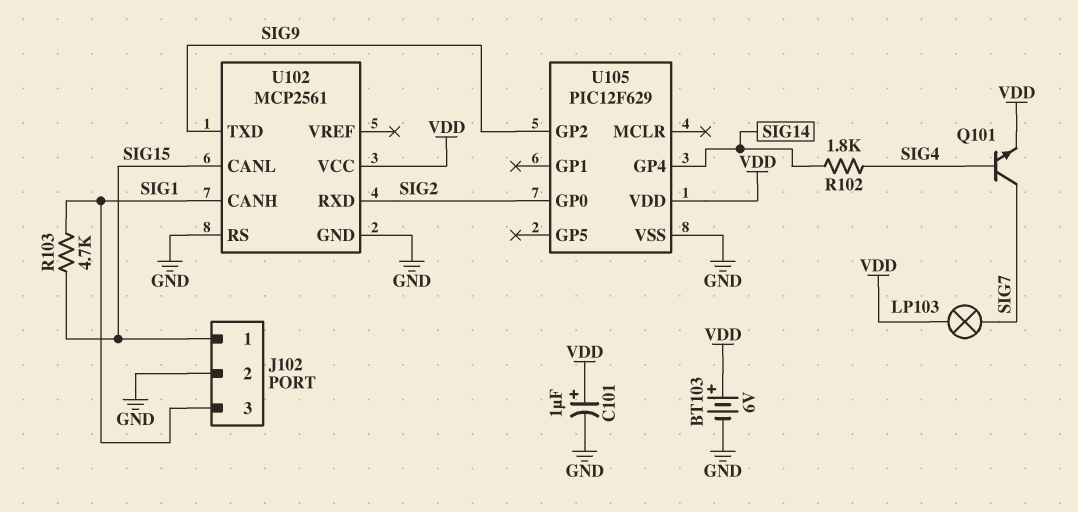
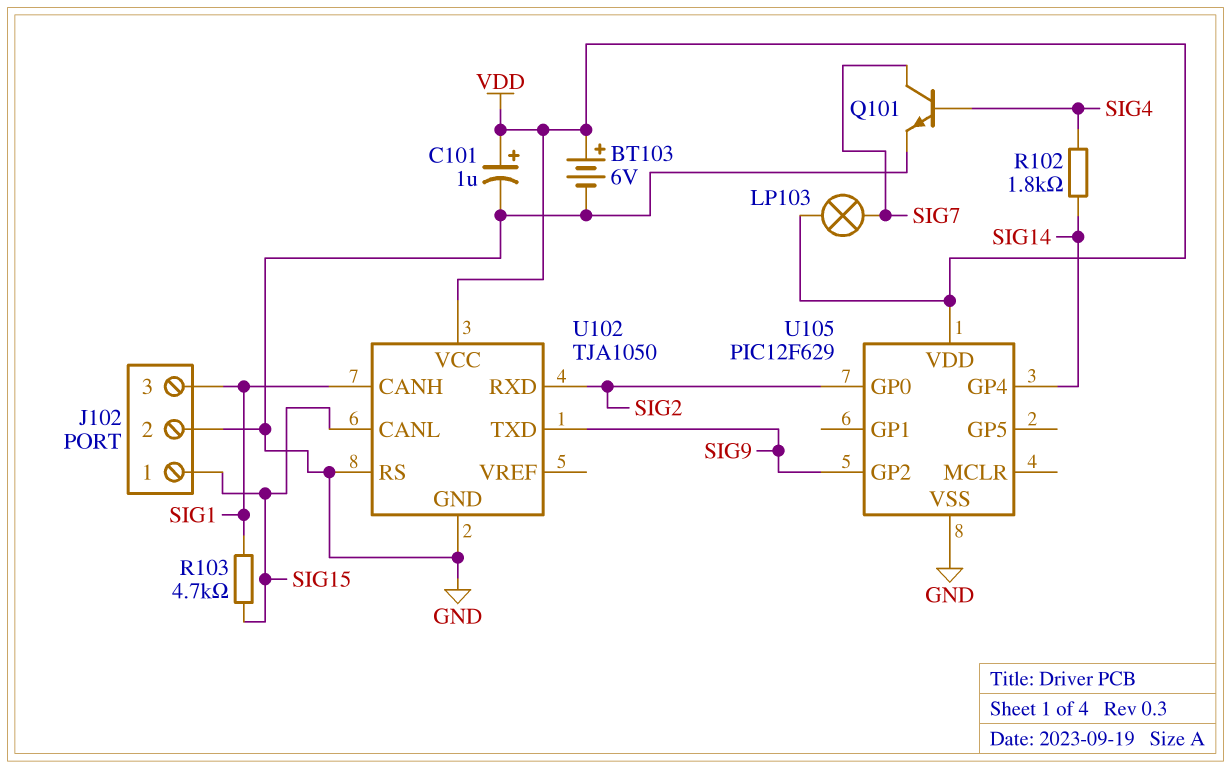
Q101: NPN (B SIG4, C SIG7, E VDD) -> NPN (B SIG4, C SIG7, E GND)
U102: MCP2561 -> TJA1050

